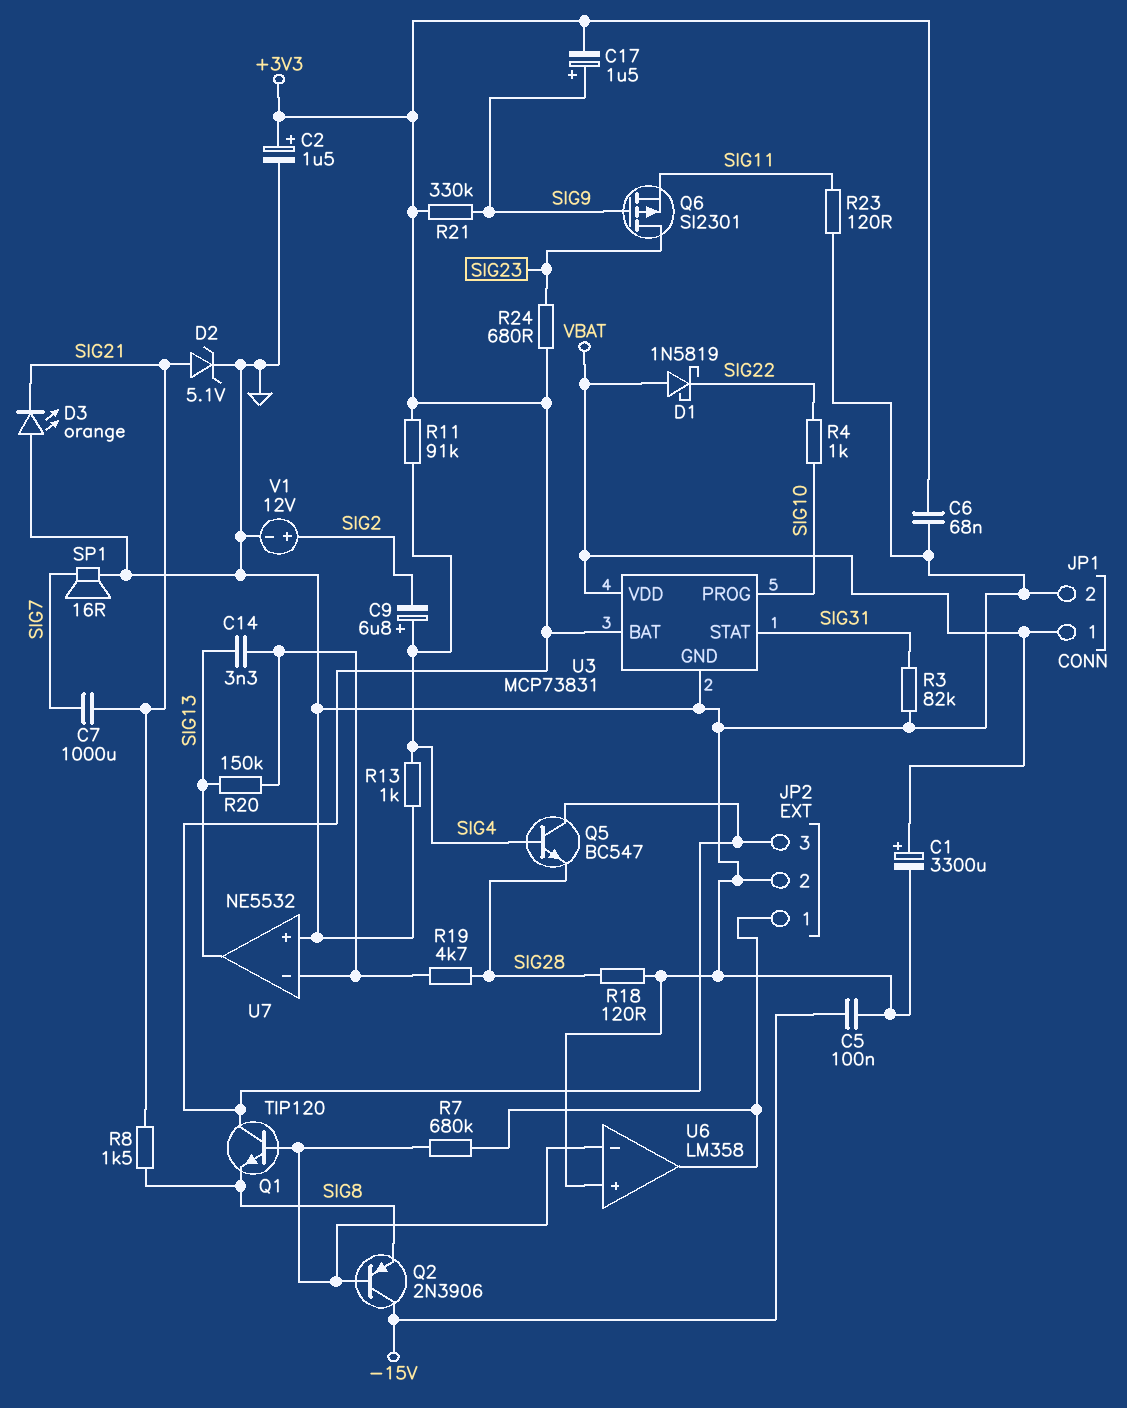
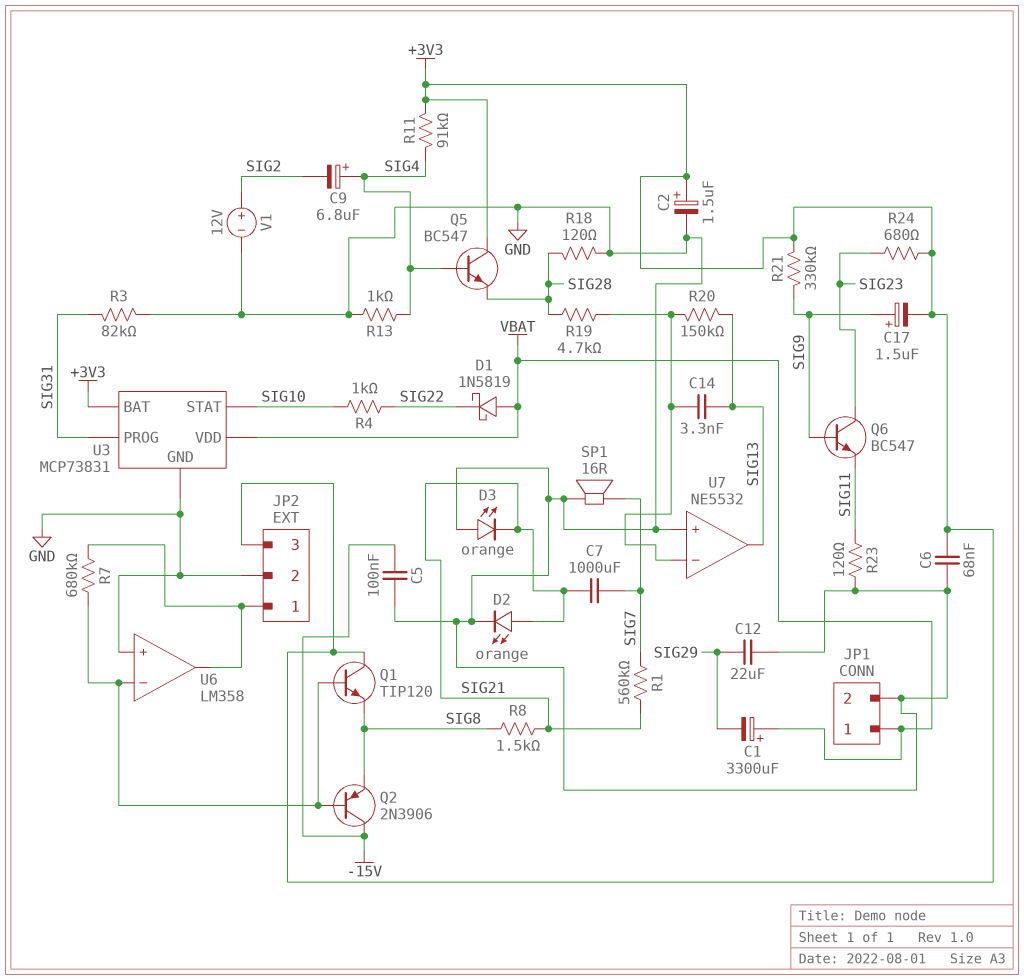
C1: 3300uF (plus VBAT, minus GND) -> 3300uF (plus VBAT, minus SIG29)
C12: none -> 22uF (GND, SIG29)
D2: zener 5.1V (A SIG21, K GND) -> LED orange (A SIG21, K GND)
Q6: PMOS SI2301 (G SIG9, D SIG23, S SIG11) -> NPN BC547 (B SIG9, C SIG23, E SIG11)
R1: none -> 560k (SIG7, SIG21)
U3 pin PROG: SIG10 -> SIG31
U3 pin STAT: SIG31 -> SIG10

